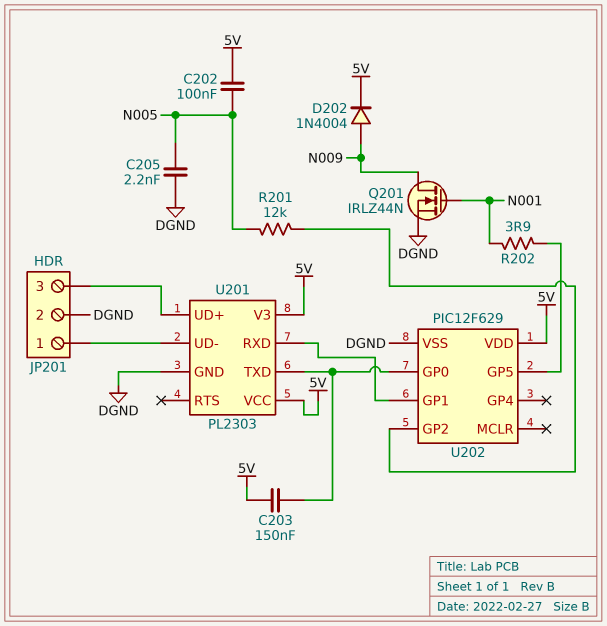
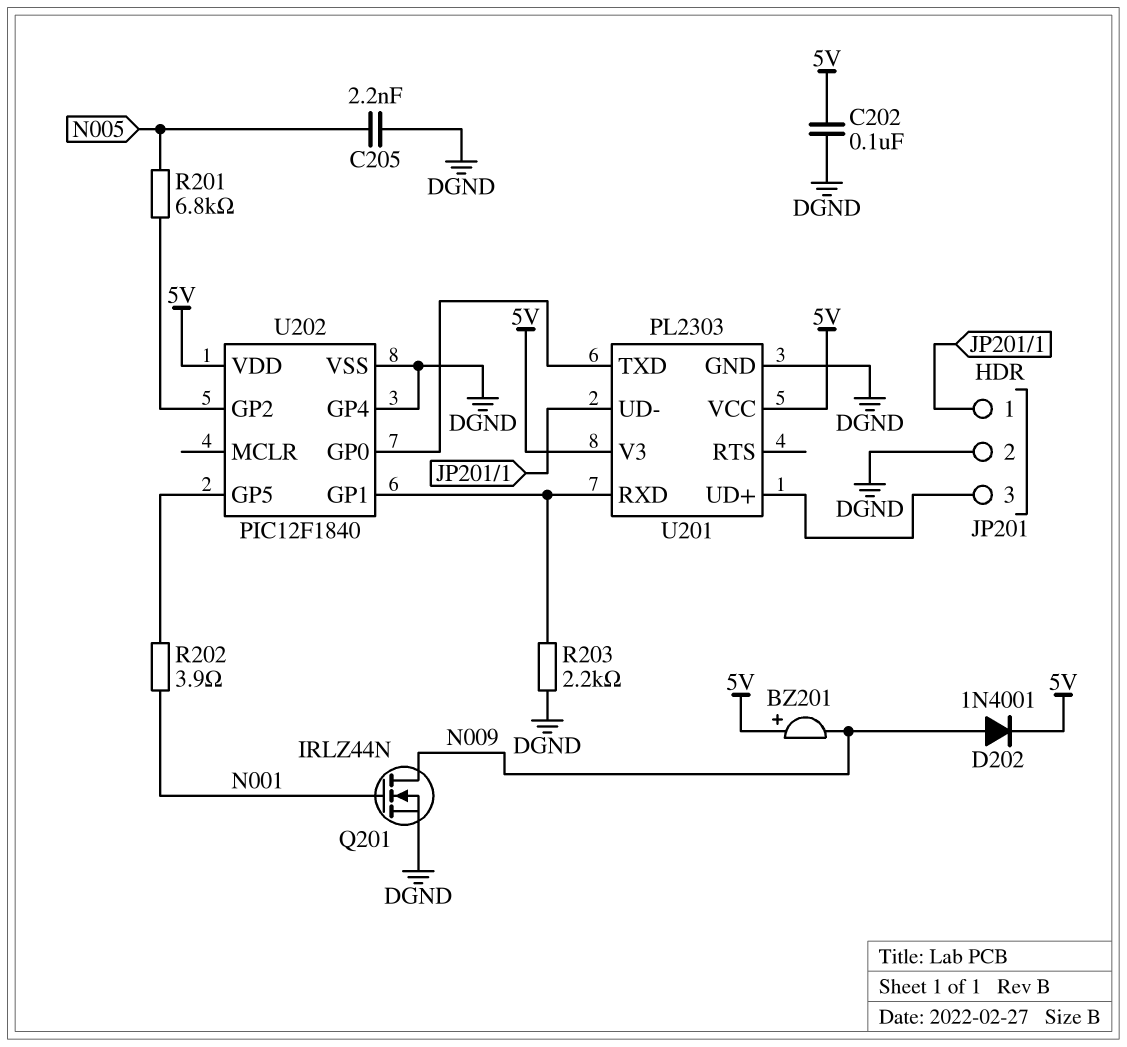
BZ201: none -> buzzer (plus 5V, minus N009)
C202: 100nF (5V, N005) -> 100nF (5V, DGND)
C203: 150nF (5V, U201/TXD) -> none
D202: diode 1N4004 (A N009, K 5V) -> diode 1N4001 (A N009, K 5V)
R201: 12k (N005, U202/GP2) -> 6.8k (N005, U202/GP2)
R203: none -> 2.2k (DGND, U201/RXD)
U202: PIC12F629 -> PIC12F1840
U202 pin GP4: none -> DGND

